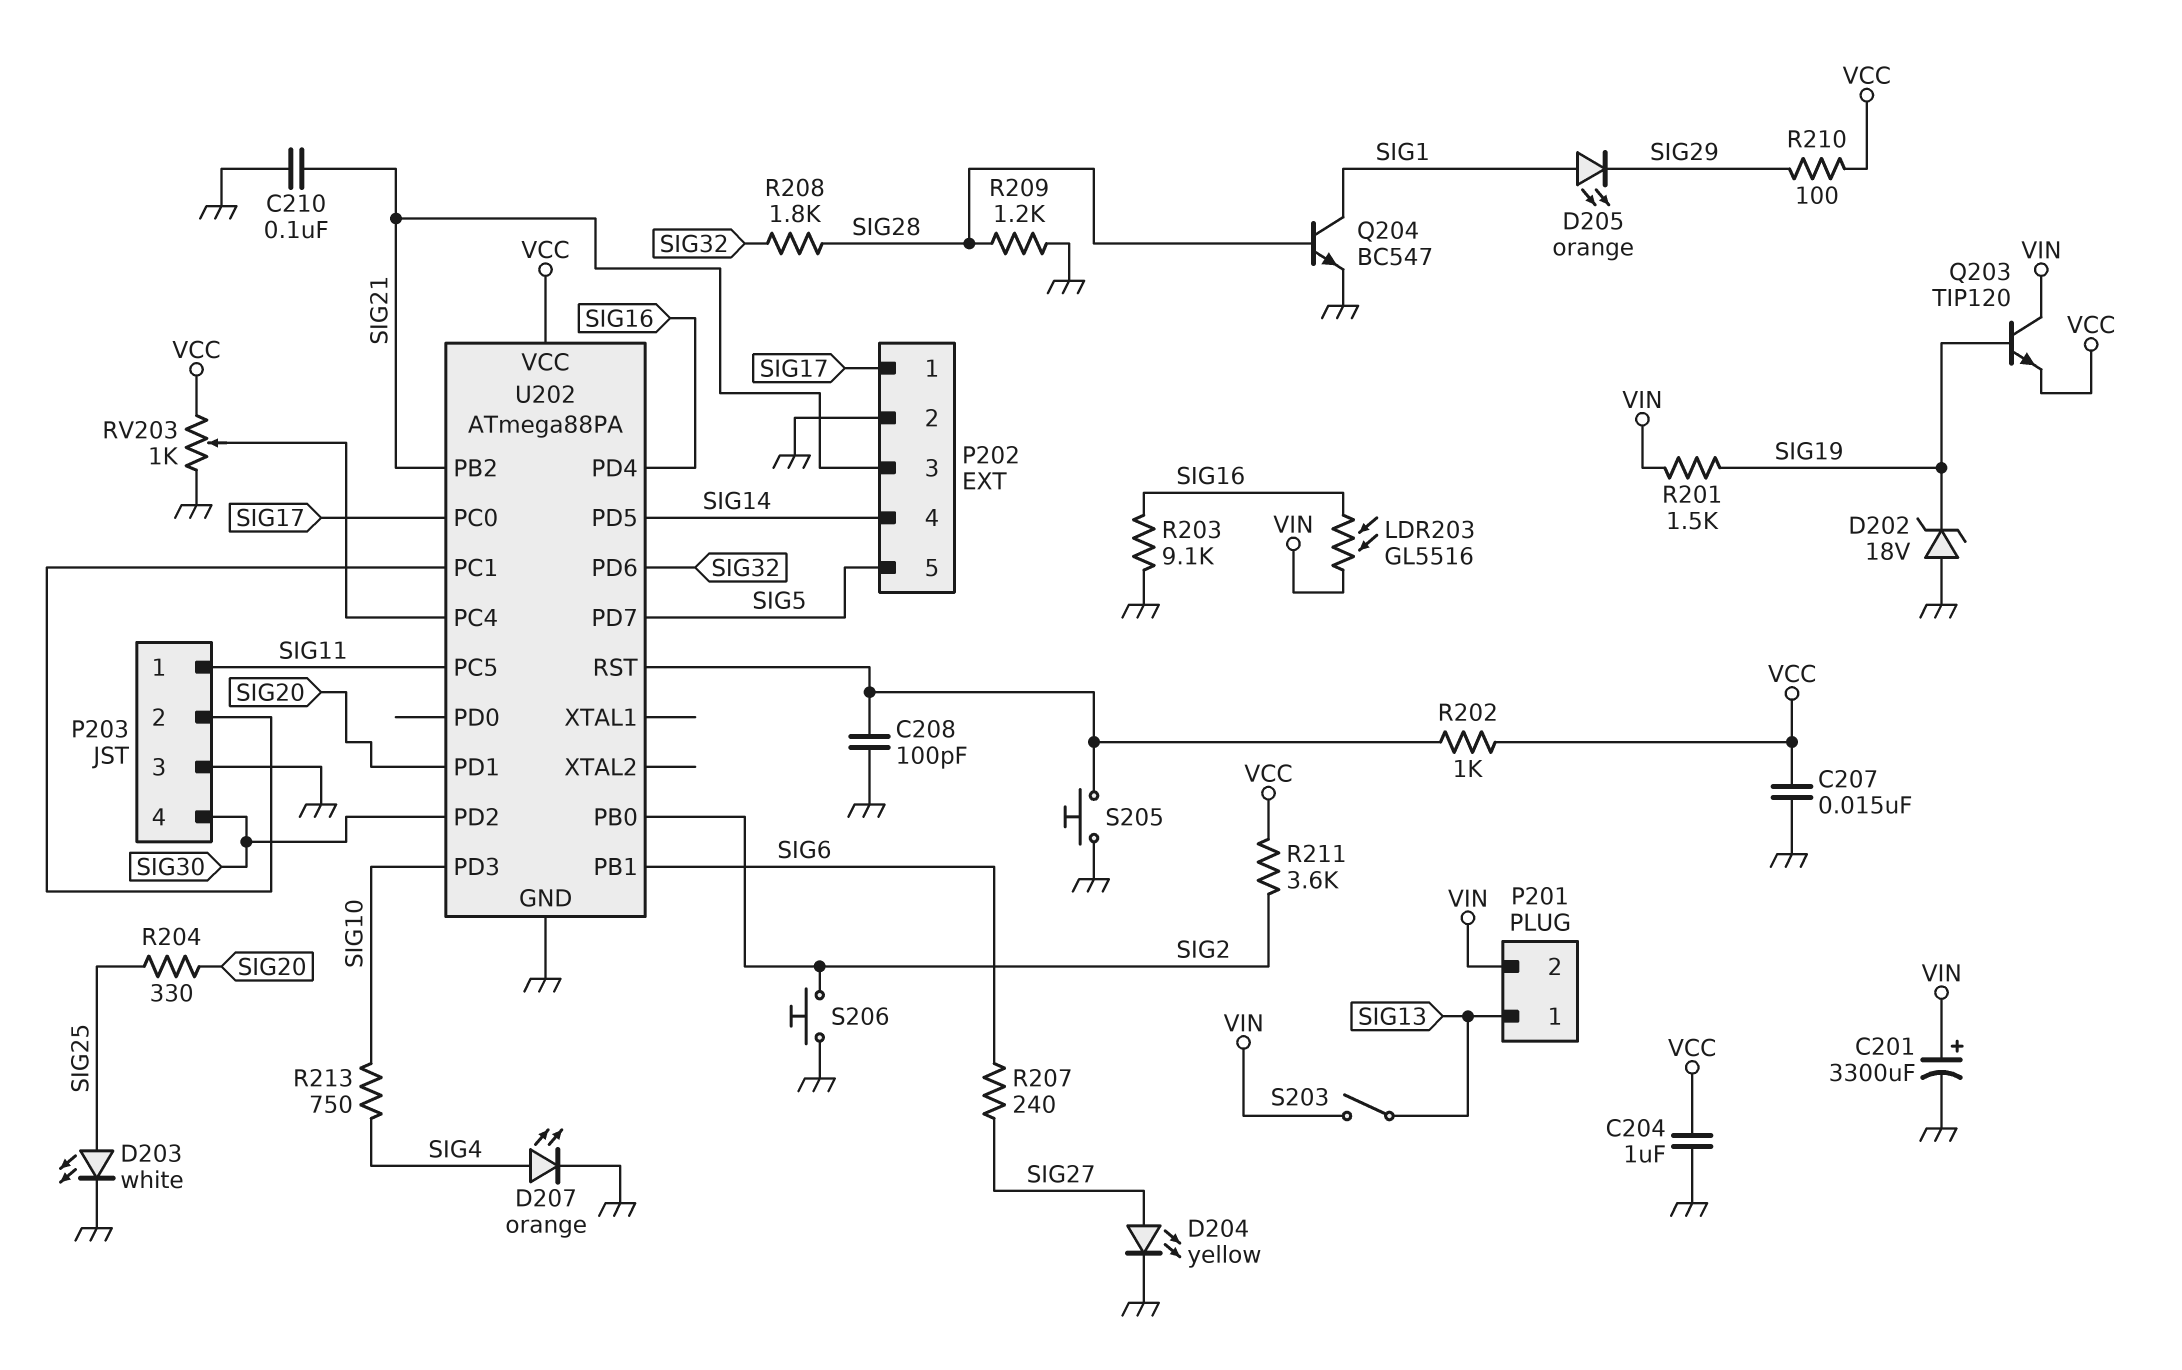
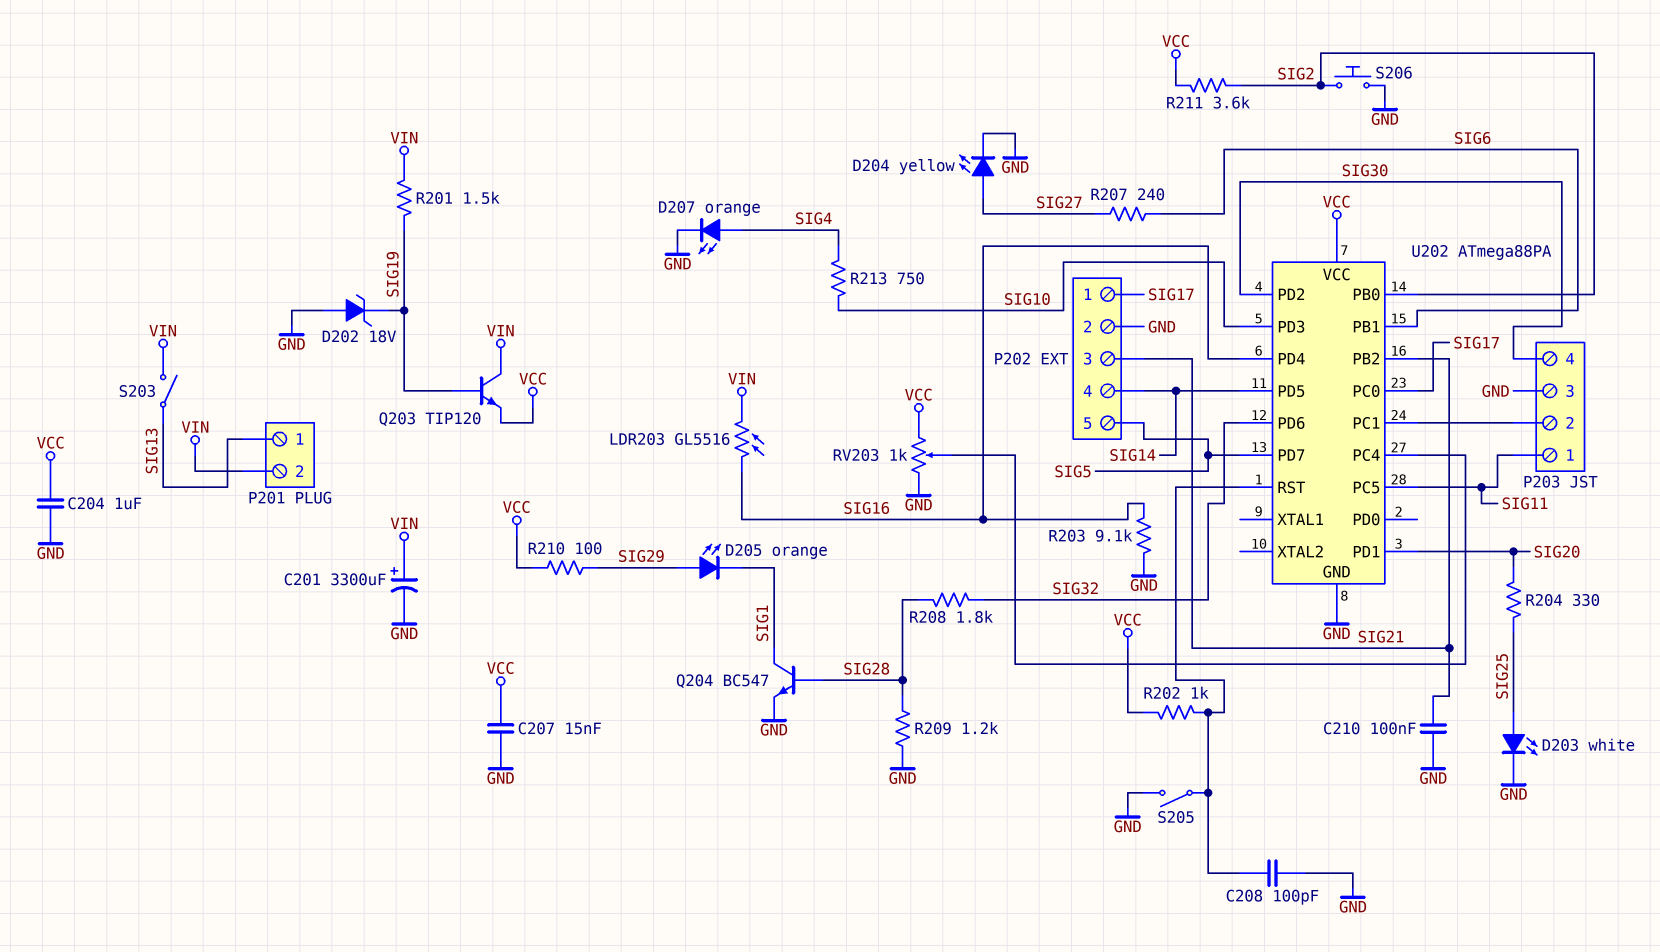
D205: LED orange (A SIG1, K SIG29) -> LED orange (A SIG29, K SIG1)
S205: button (GND, U202/RST) -> switch (GND, U202/RST)

